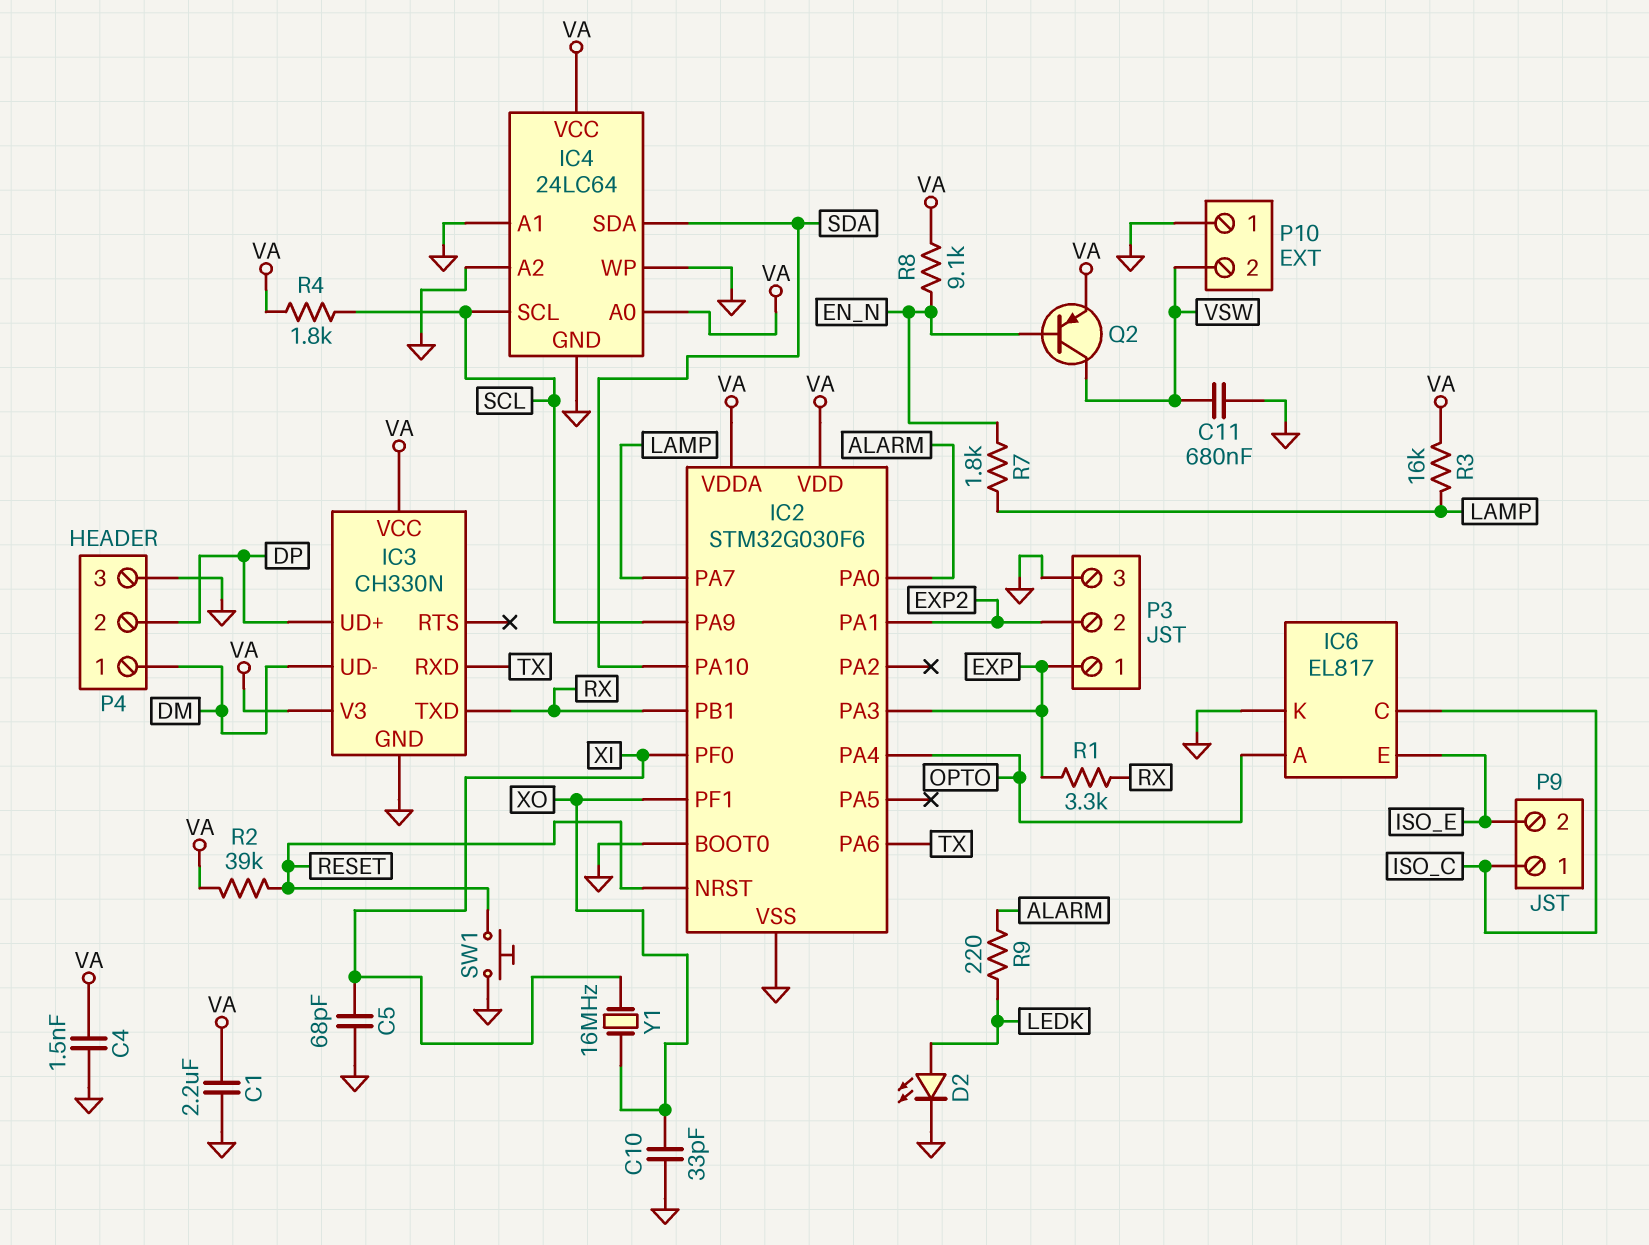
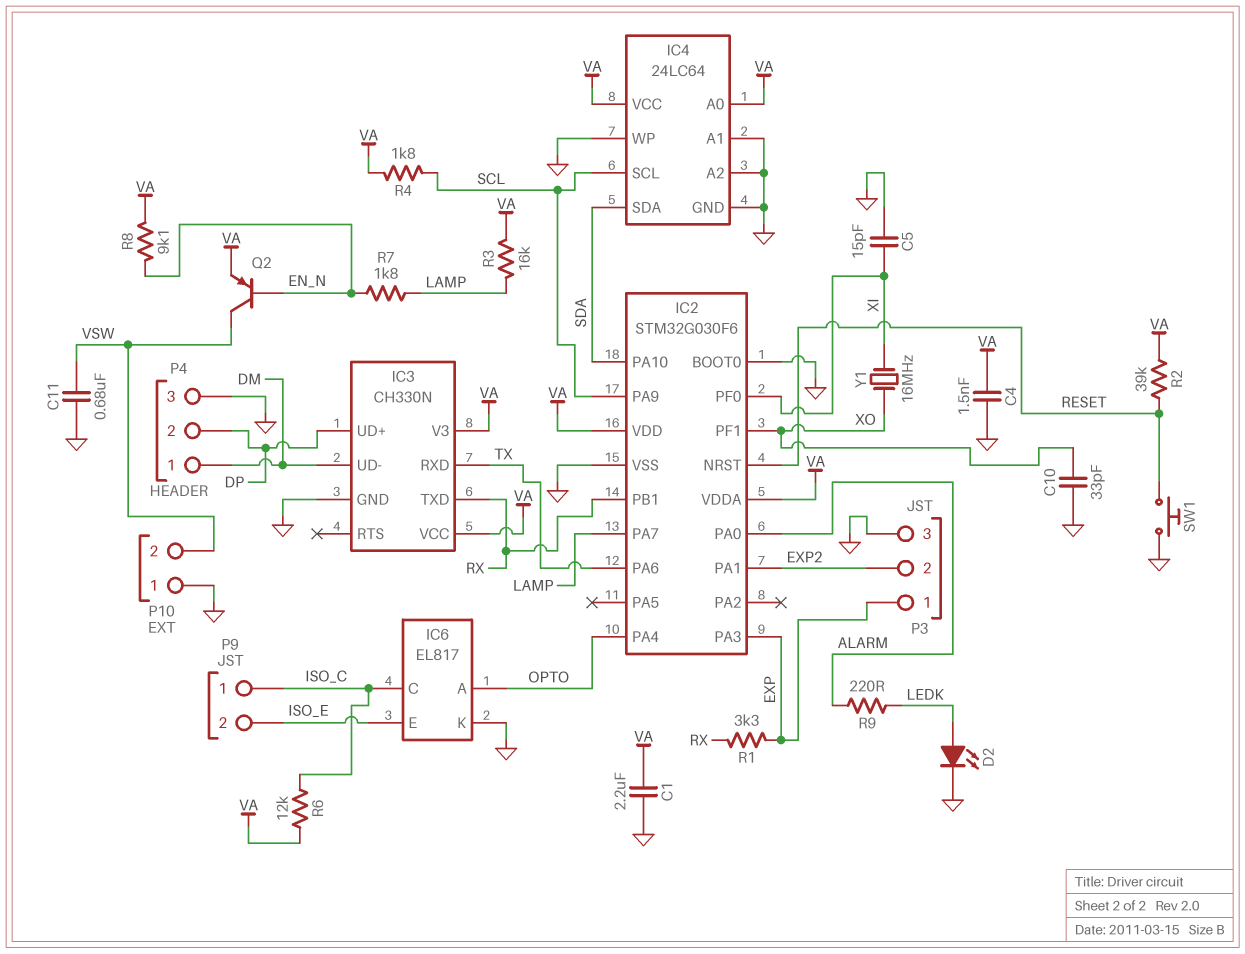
C5: 68pF (GND, XI) -> 15pF (GND, XI)
R6: none -> 12k (ISO_C, VA)

